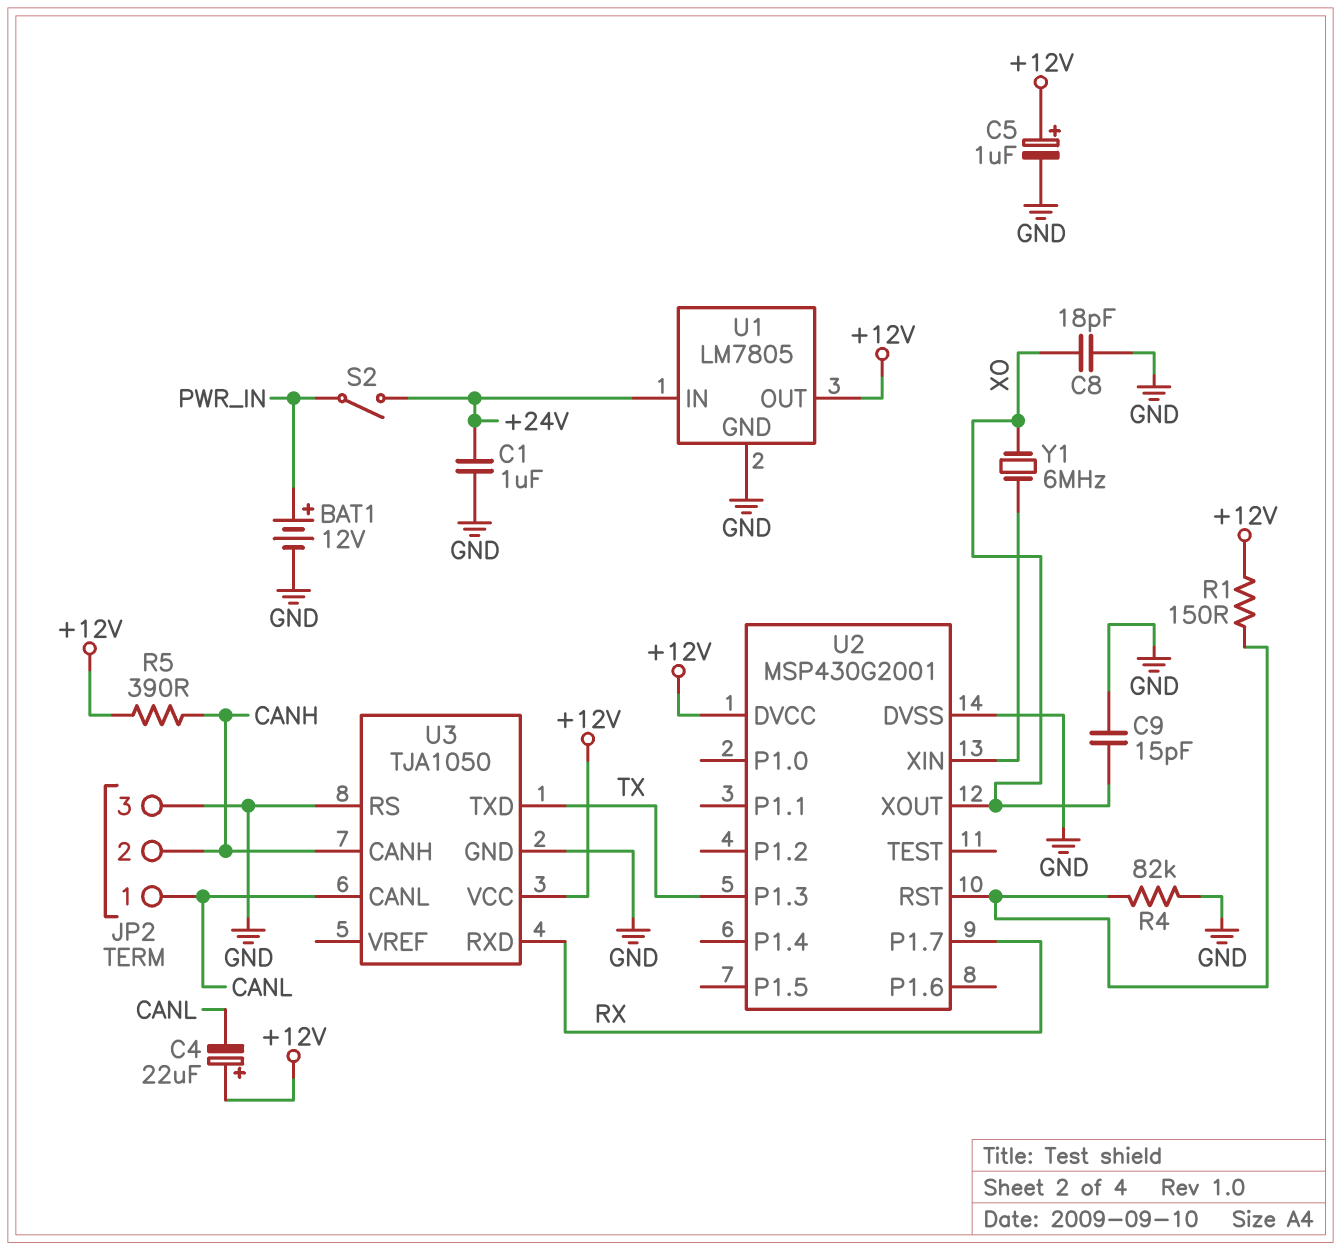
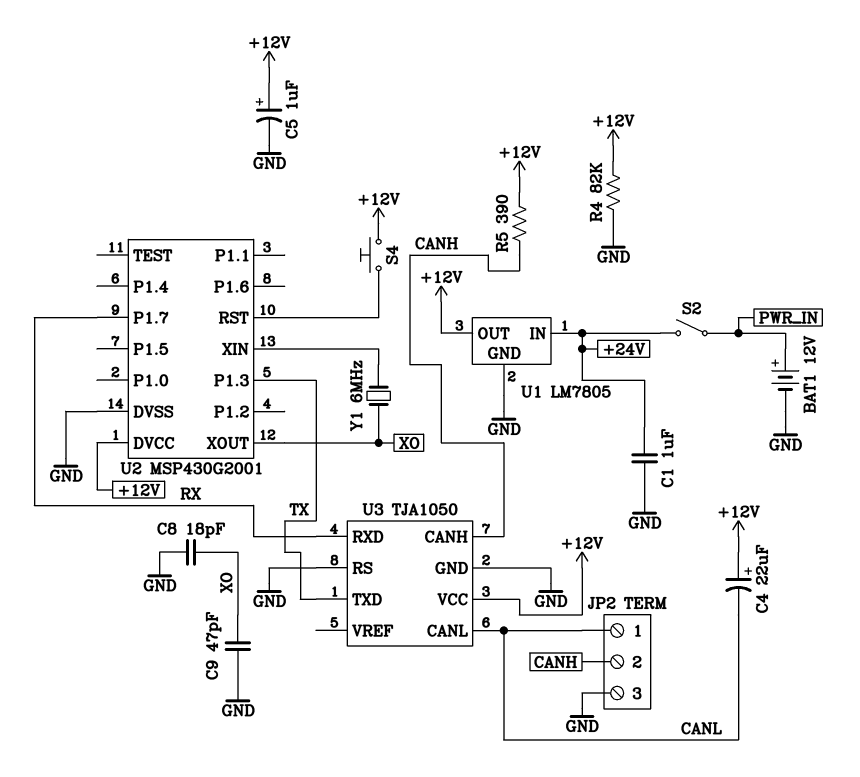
C9: 15pF (GND, XO) -> 47pF (GND, XO)
R1: 150 (+12V, U2/RST) -> none
R4: 82k (GND, U2/RST) -> 82k (+12V, GND)
S4: none -> button (+12V, U2/RST)

